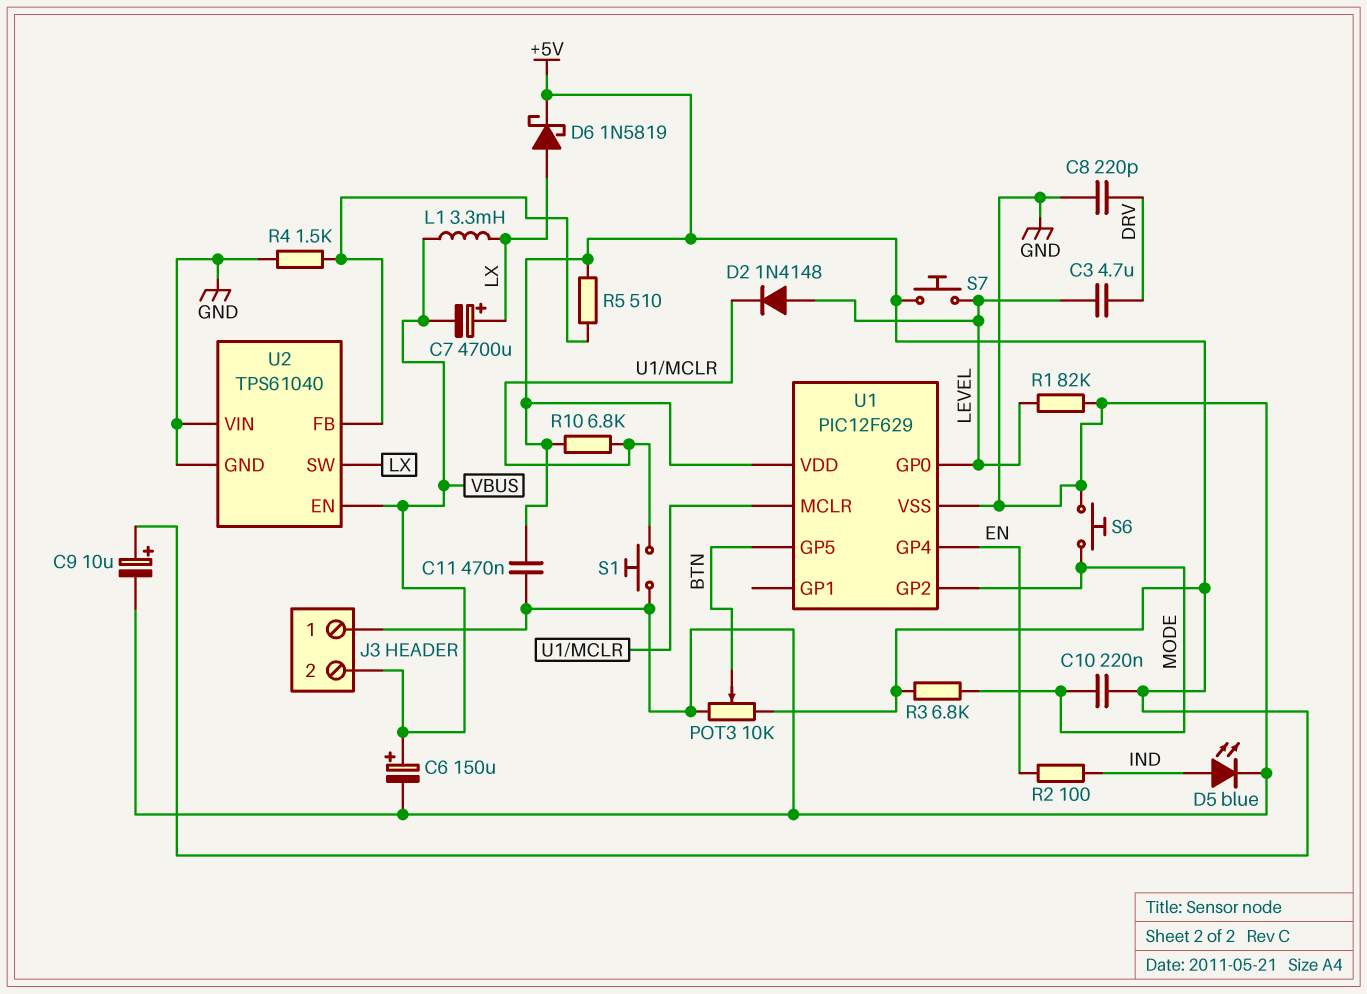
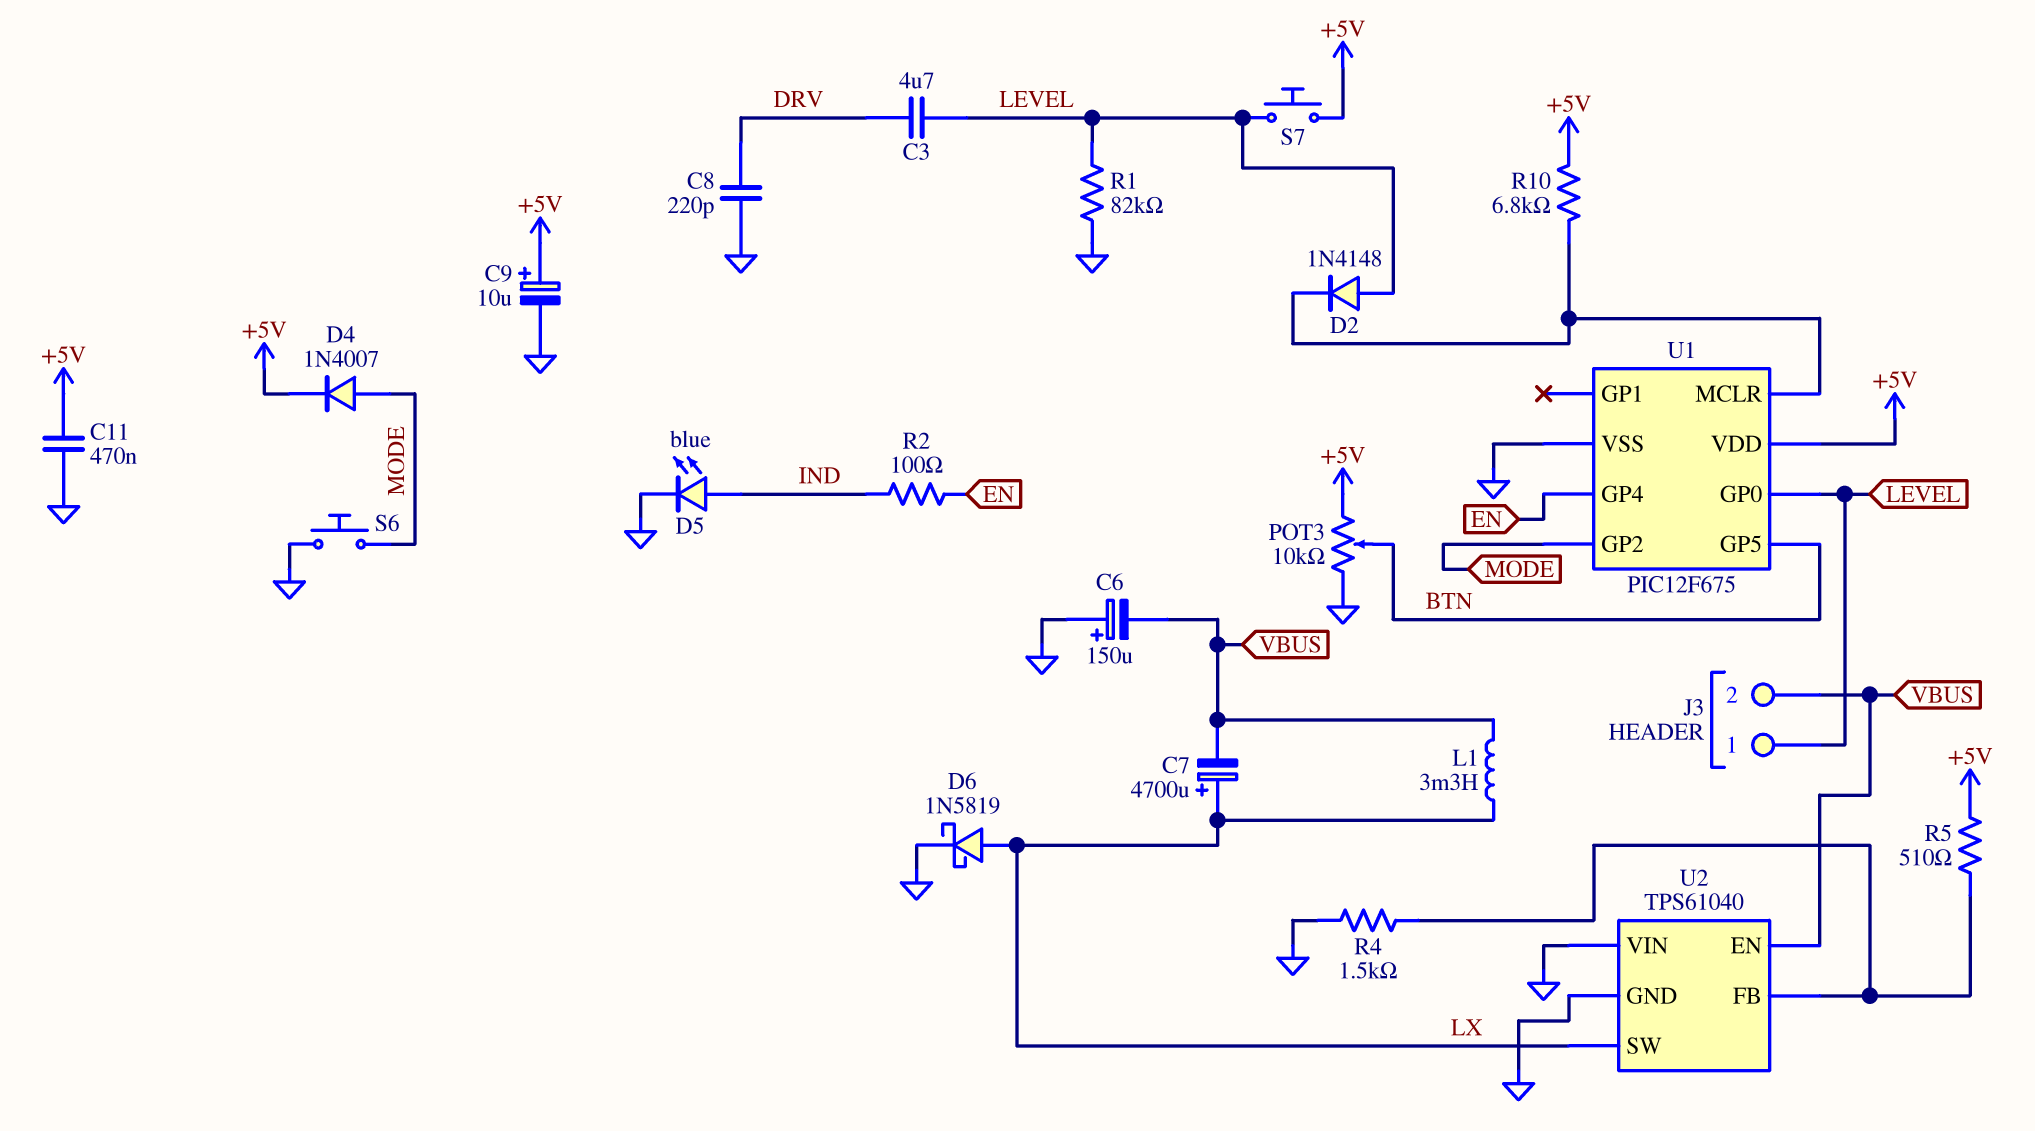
C6: 150uF (plus VBUS, minus GND) -> 150uF (plus GND, minus VBUS)
C10: 220nF (+5V, MODE) -> none
D4: none -> diode 1N4007 (A MODE, K +5V)
D6: schottky 1N5819 (A LX, K +5V) -> schottky 1N5819 (A LX, K GND)
J3 pin 1: GND -> LEVEL
R3: 6.8k (+5V, MODE) -> none
S1: button (GND, U1/MCLR) -> none
U1: PIC12F629 -> PIC12F675

